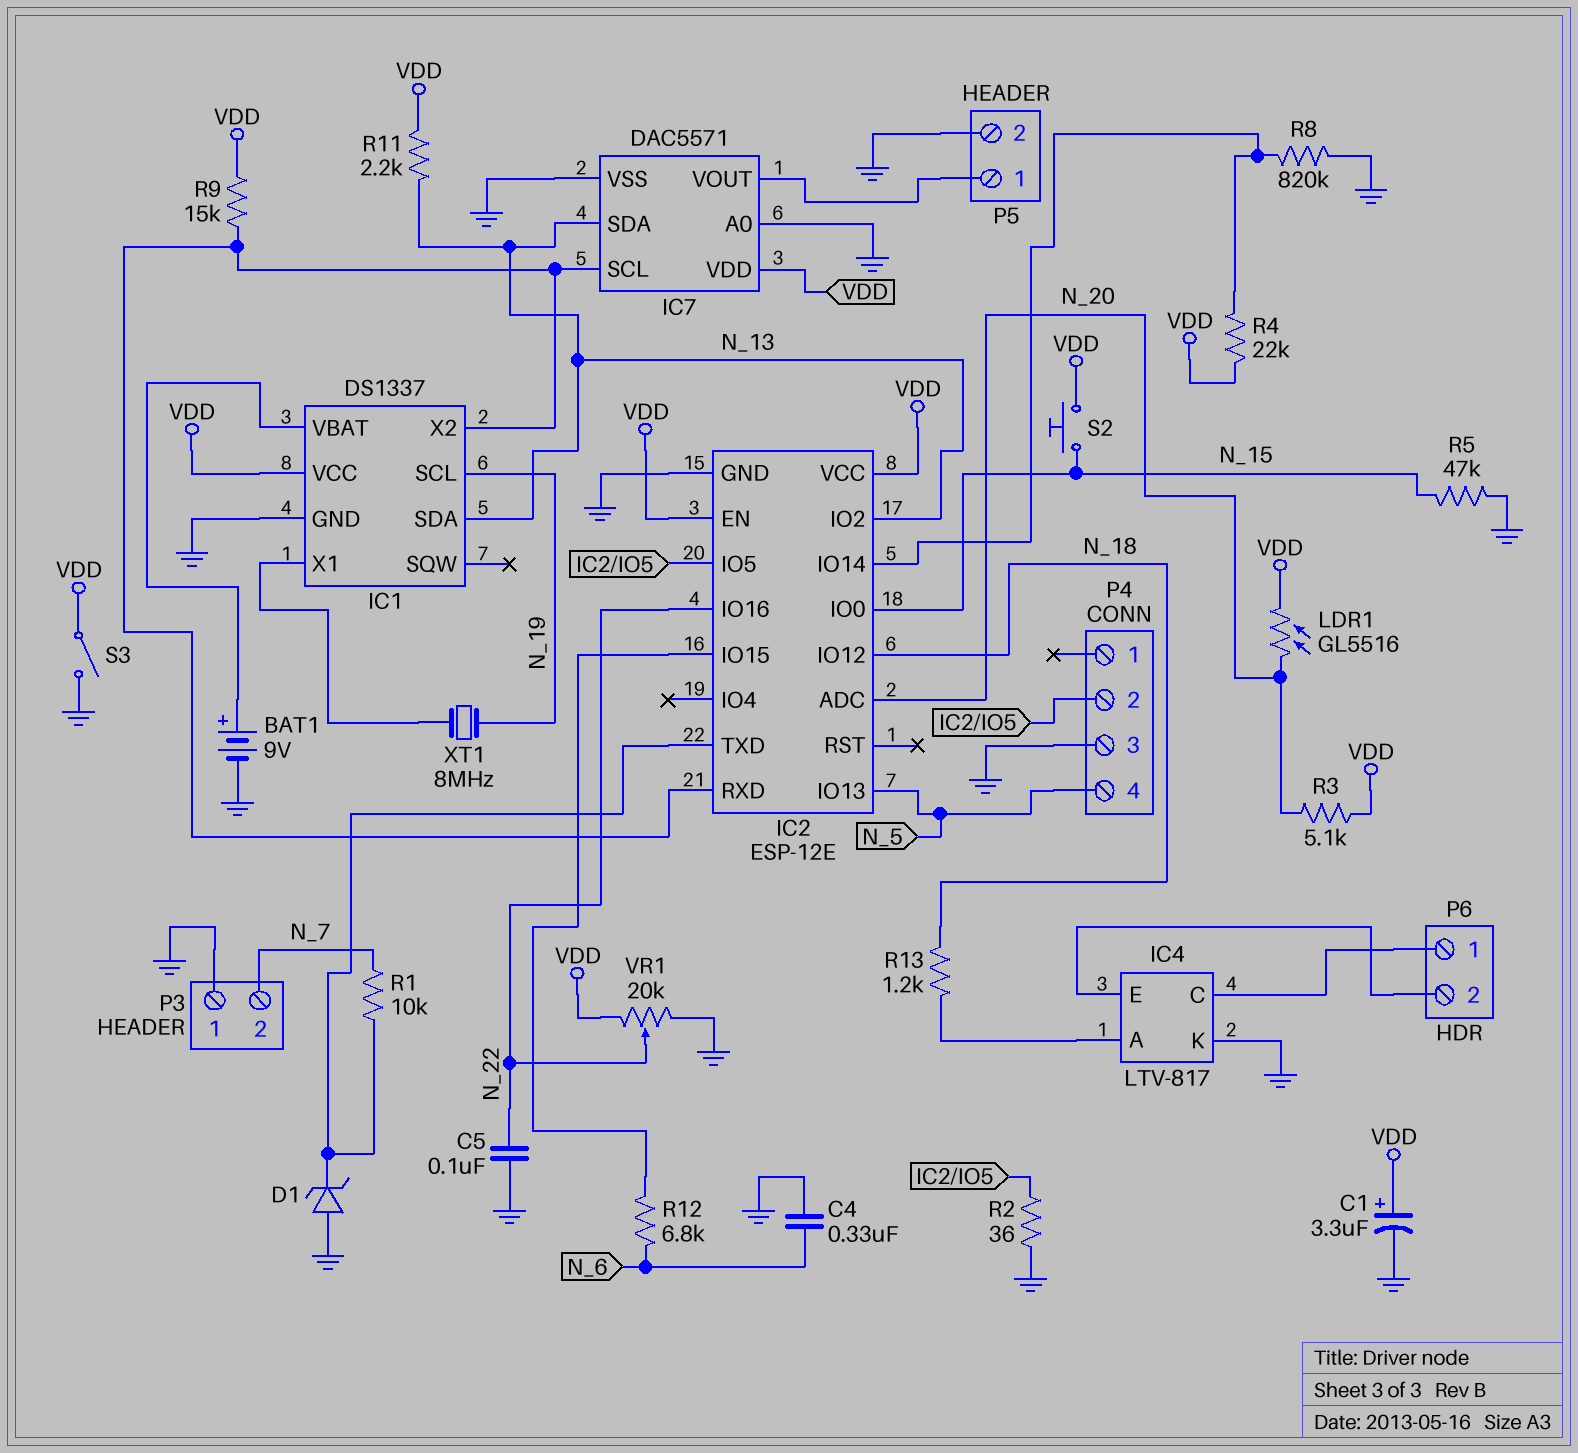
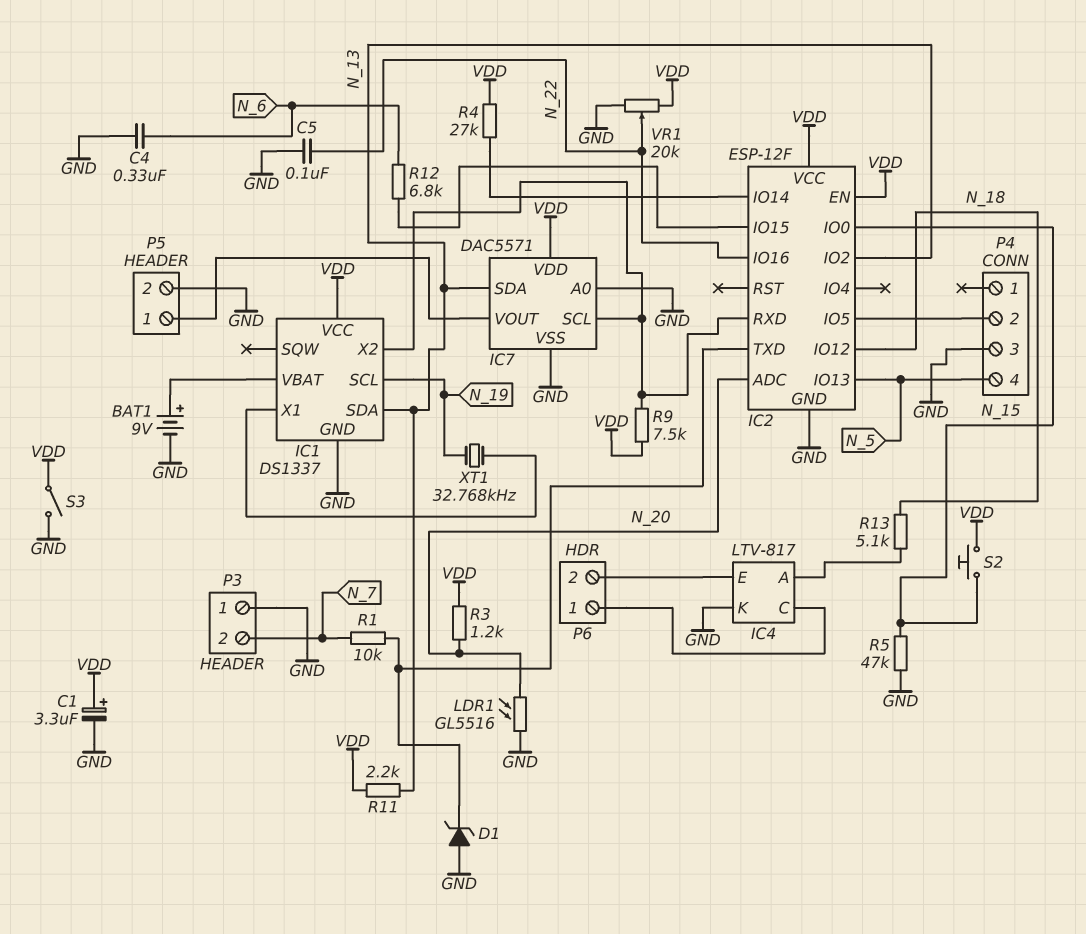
IC2: ESP-12E -> ESP-12F
LDR1: GL5516 (N_20, VDD) -> GL5516 (GND, N_20)
R2: 36 (GND, IC2/IO5) -> none
R3: 5.1k (N_20, VDD) -> 1.2k (N_20, VDD)
R4: 22k (IC2/IO14, VDD) -> 27k (IC2/IO14, VDD)
R8: 820k (GND, IC2/IO14) -> none
R9: 15k (IC1/X2, VDD) -> 7.5k (IC1/X2, VDD)
R13: 1.2k (IC4/A, N_18) -> 5.1k (IC4/A, N_18)
XT1: 8MHz (IC1/X1, N_19) -> 32.768kHz (IC1/X1, N_19)

